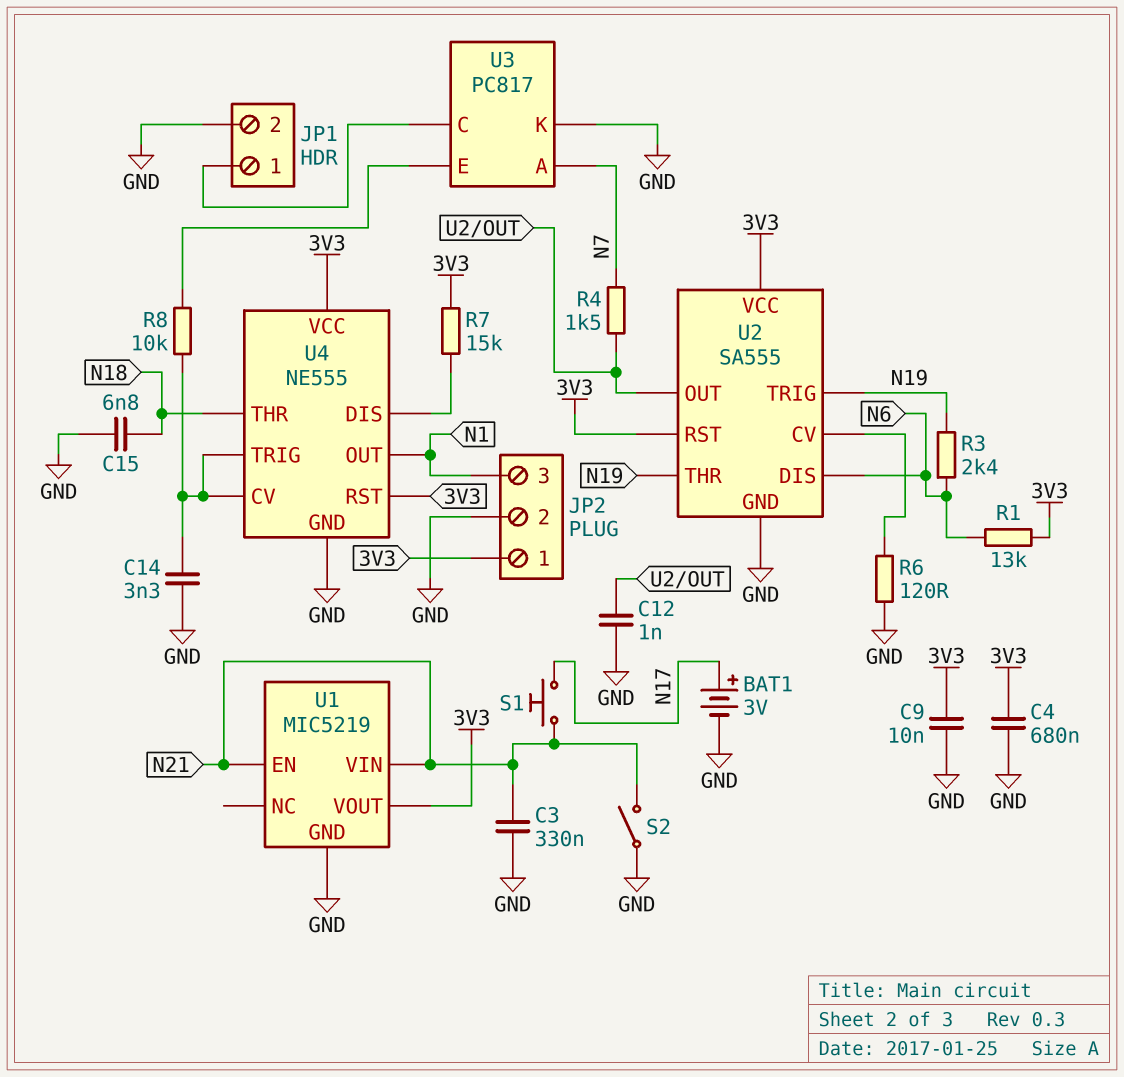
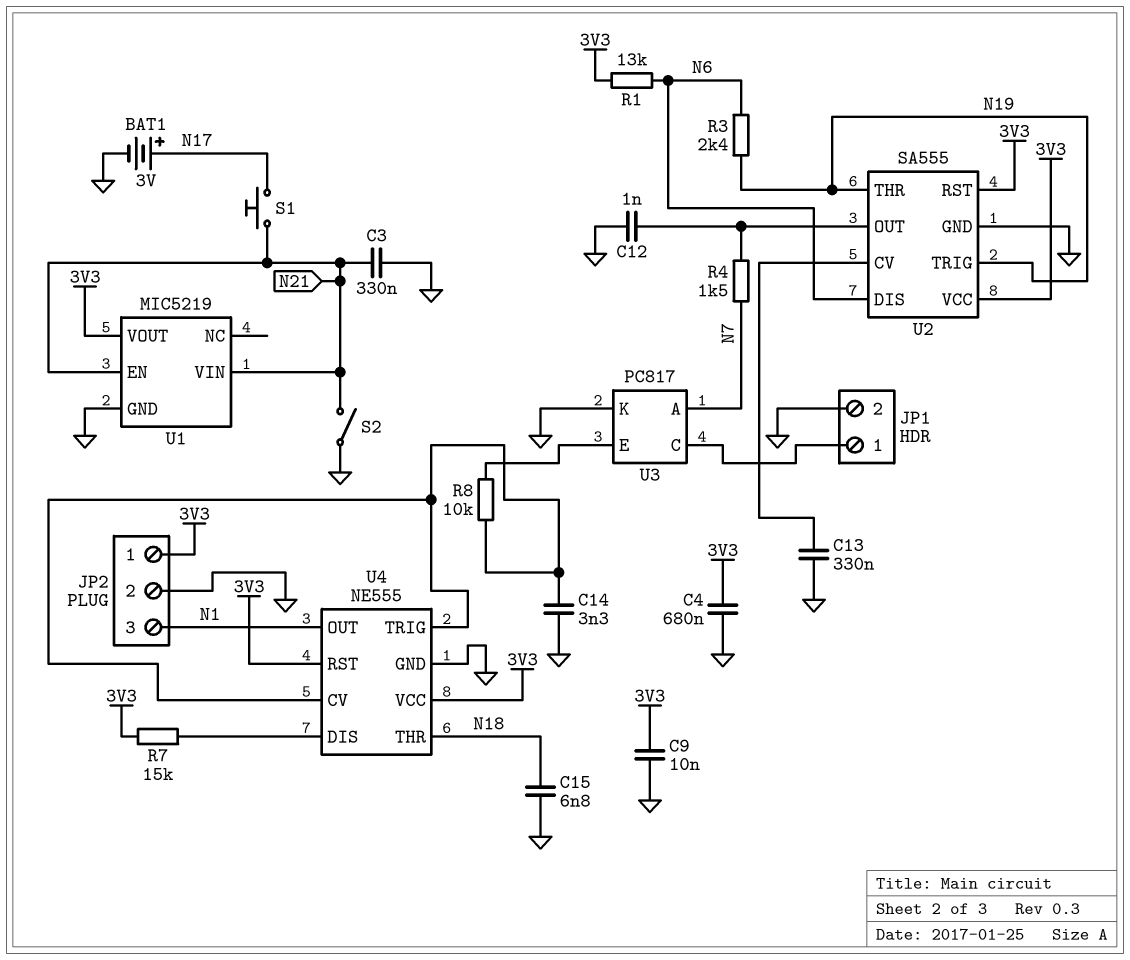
C13: none -> 330nF (GND, U2/CV)
R6: 120 (GND, U2/CV) -> none

